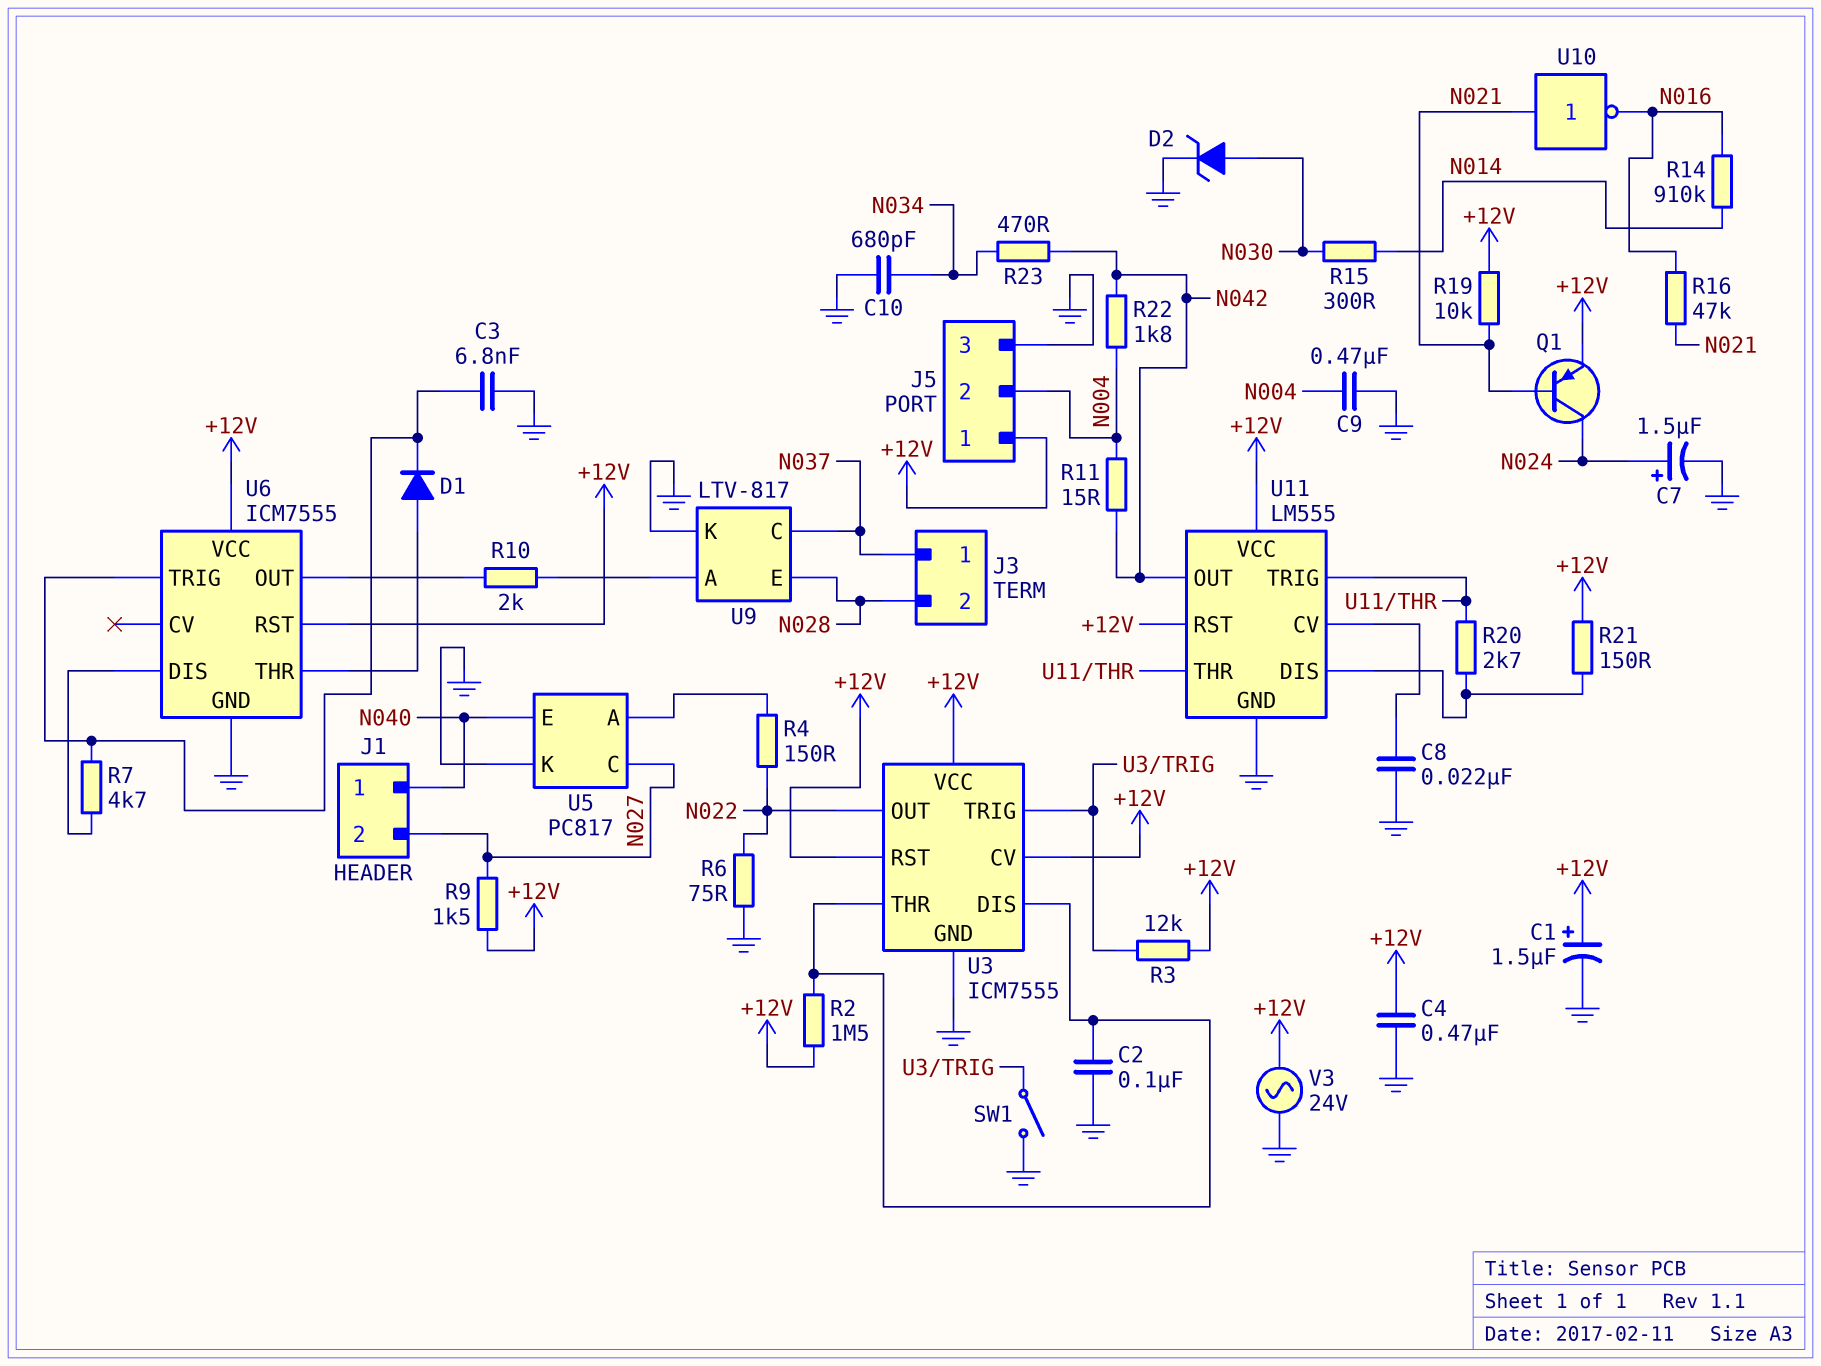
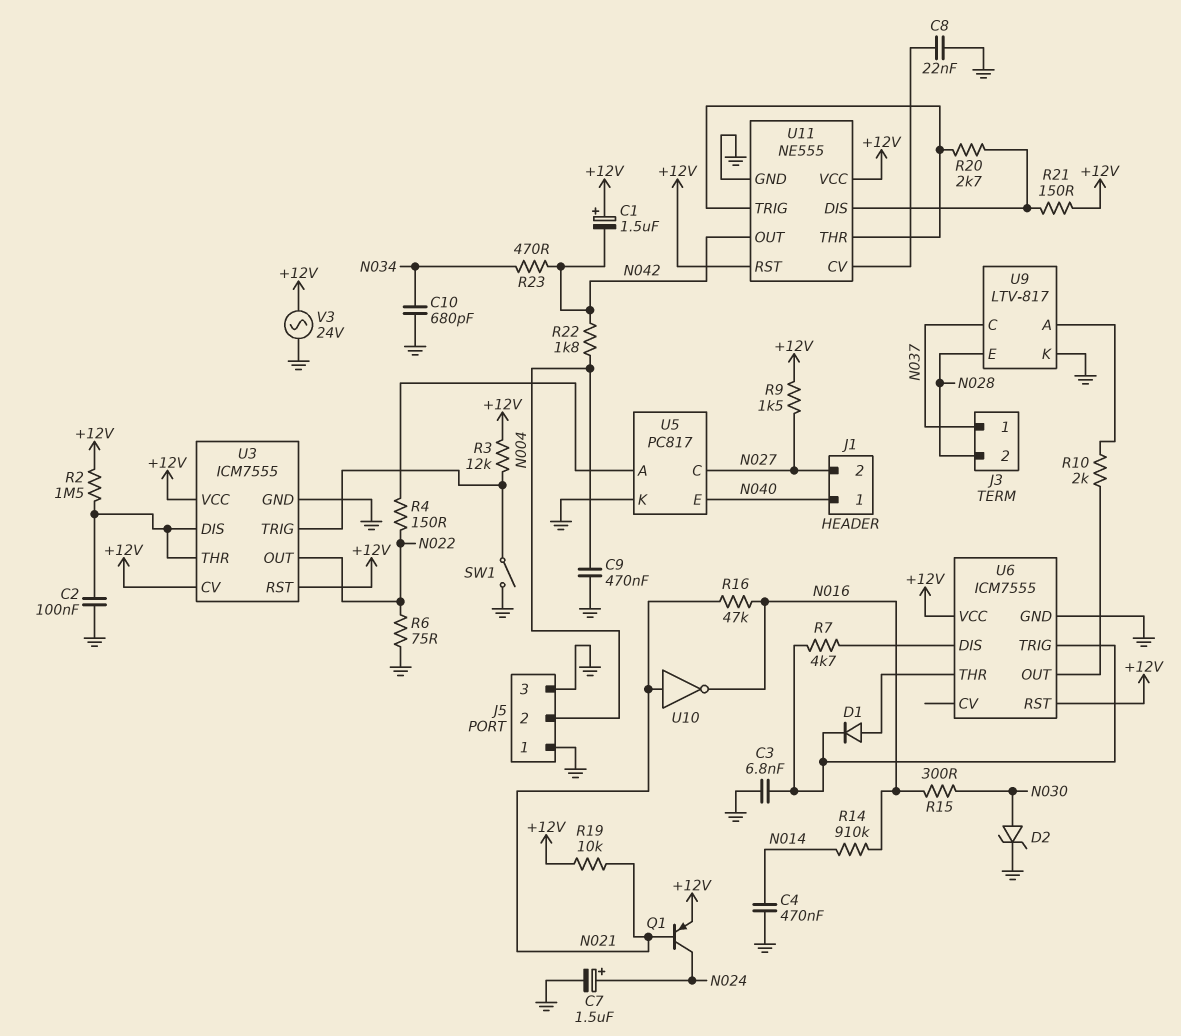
C1: 1.5uF (plus +12V, minus GND) -> 1.5uF (plus +12V, minus N042)
C4: 470nF (+12V, GND) -> 470nF (GND, N014)
J5 pin 1: +12V -> GND
R11: 15 (N004, N042) -> none
R15: 300 (N014, N030) -> 300 (N016, N030)
U11: LM555 -> NE555

